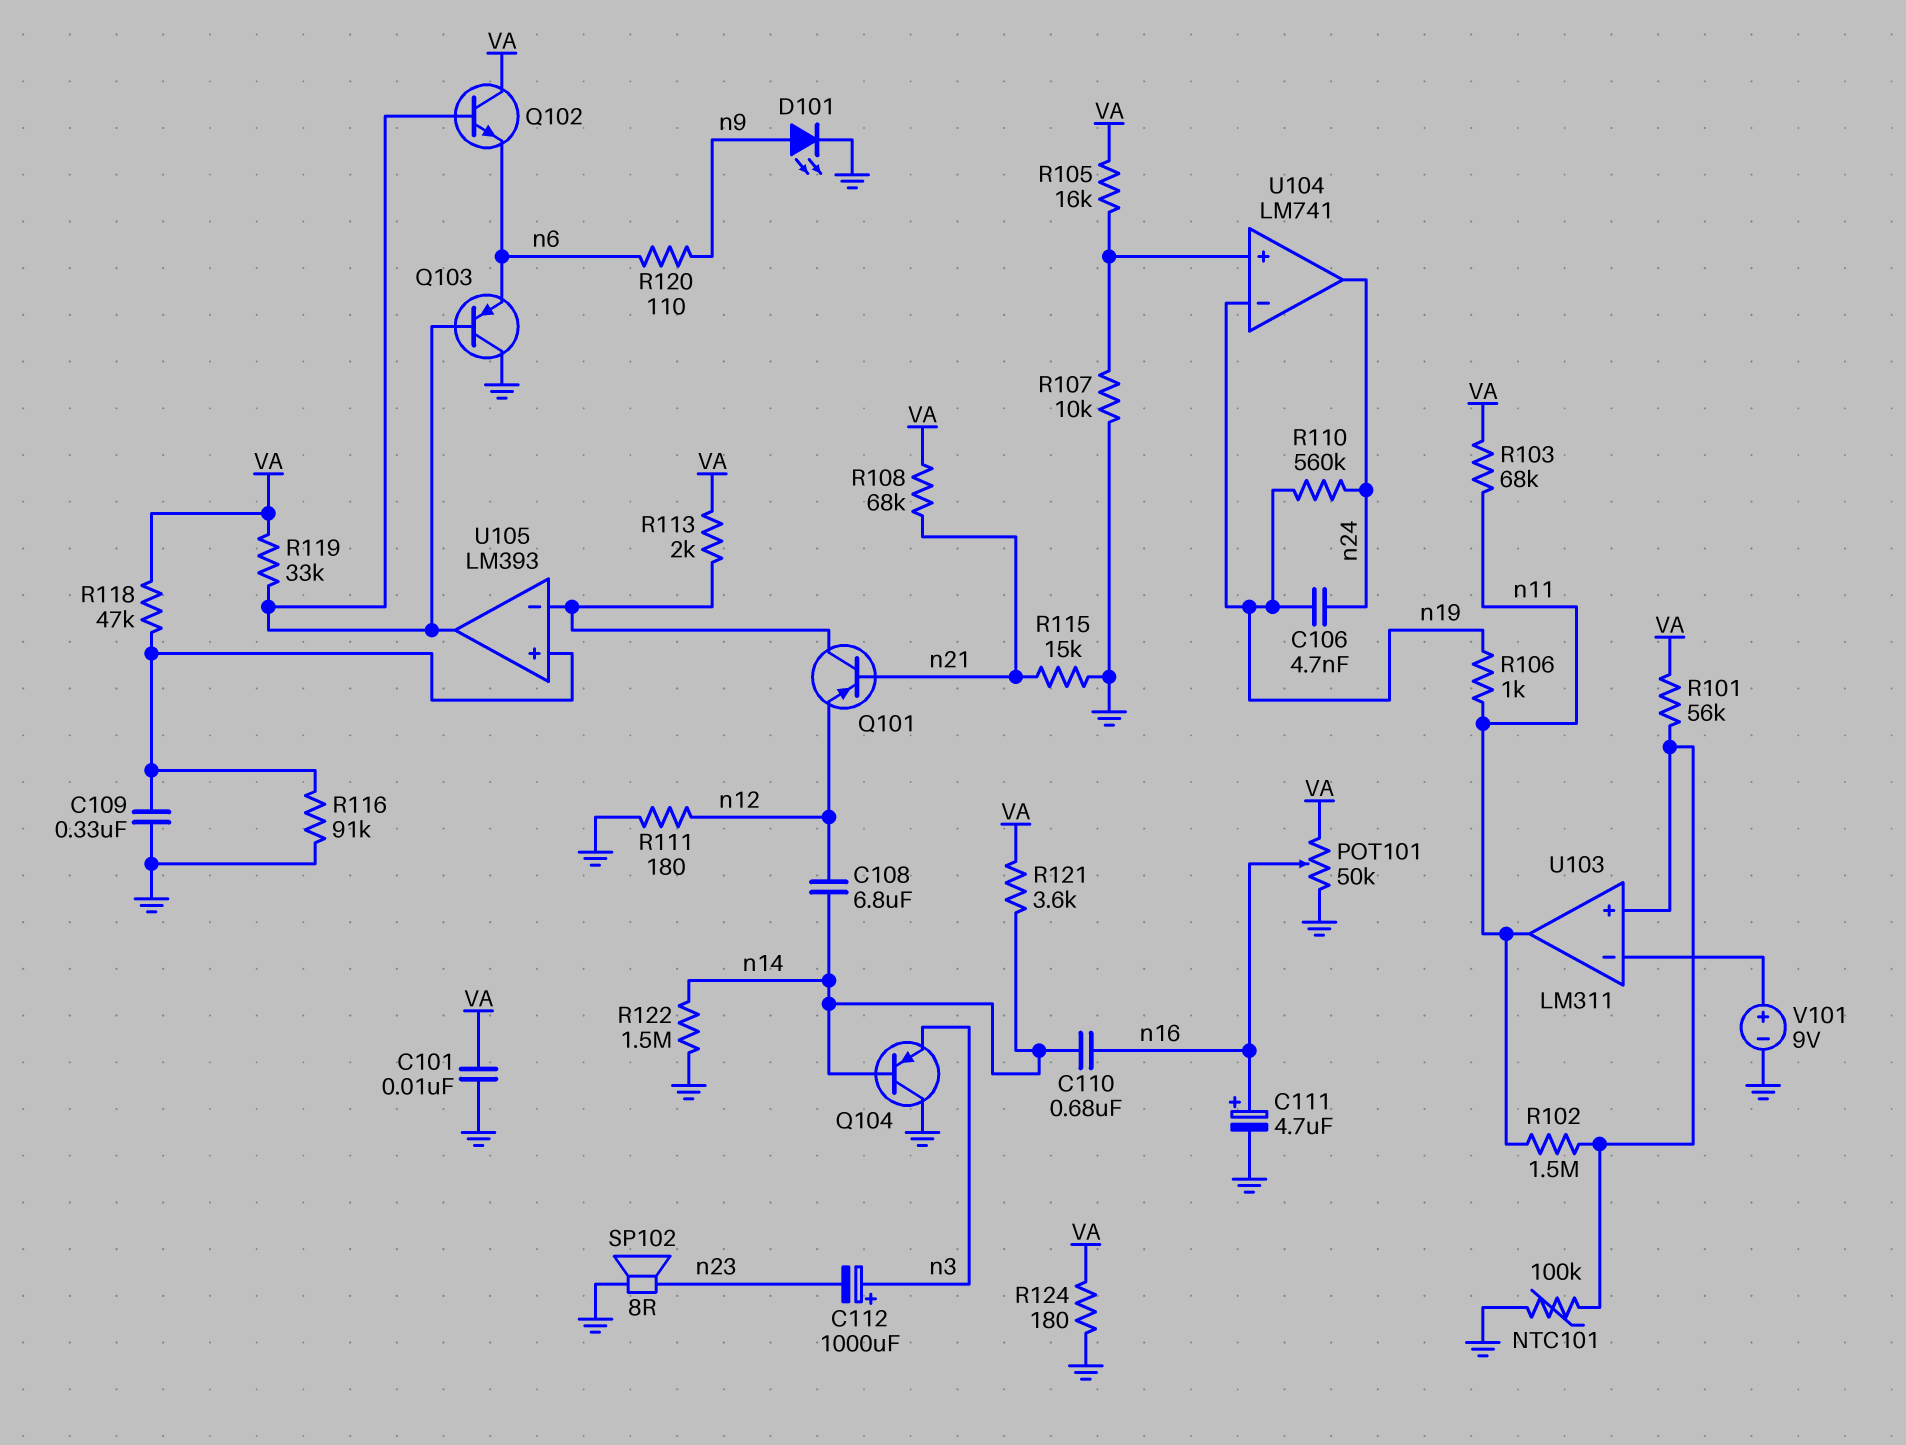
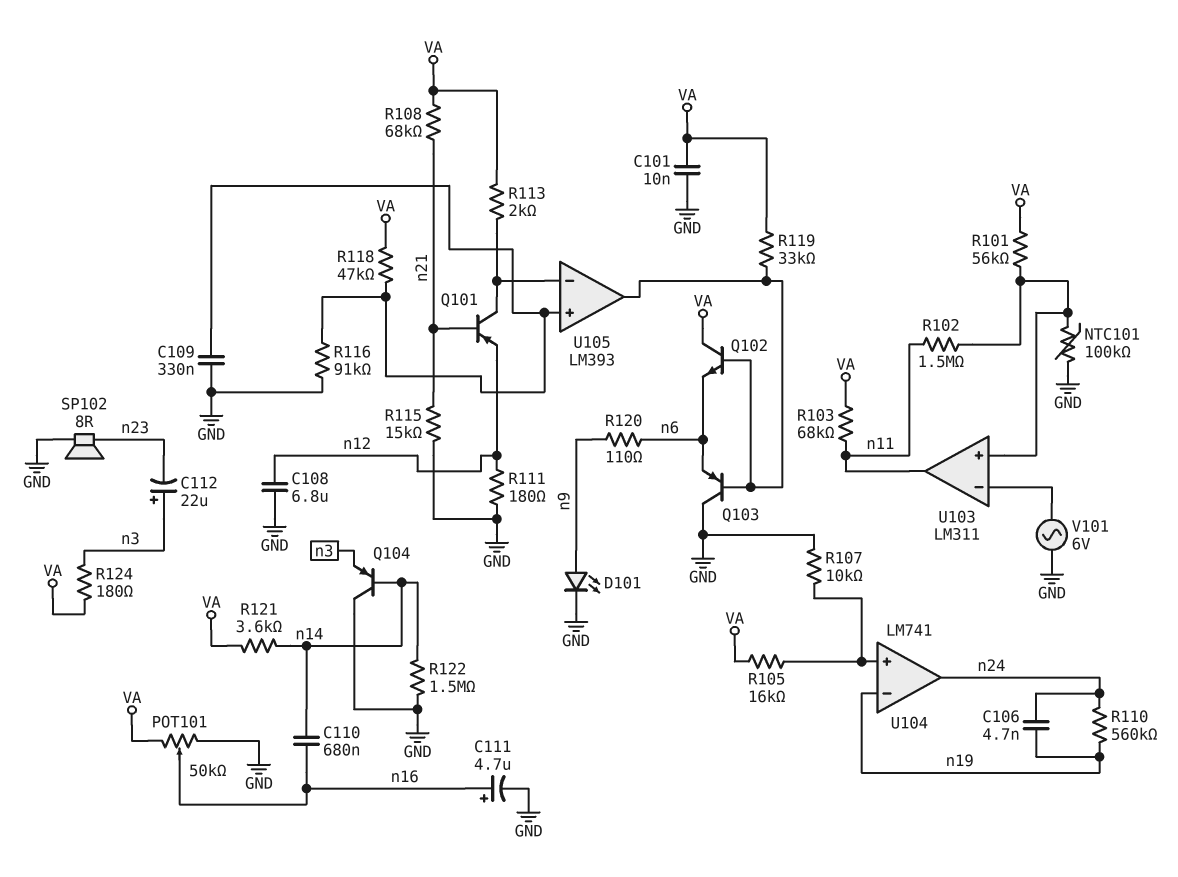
C108: 6.8uF (n12, n14) -> 6.8uF (GND, n12)
C112: 1000uF (plus n3, minus n23) -> 22uF (plus n3, minus n23)
R106: 1k (n11, n19) -> none
R124: 180 (GND, VA) -> 180 (VA, n3)
V101: 9V (plus U103/in-, minus GND) -> AC 6V (GND, U103/in-)

